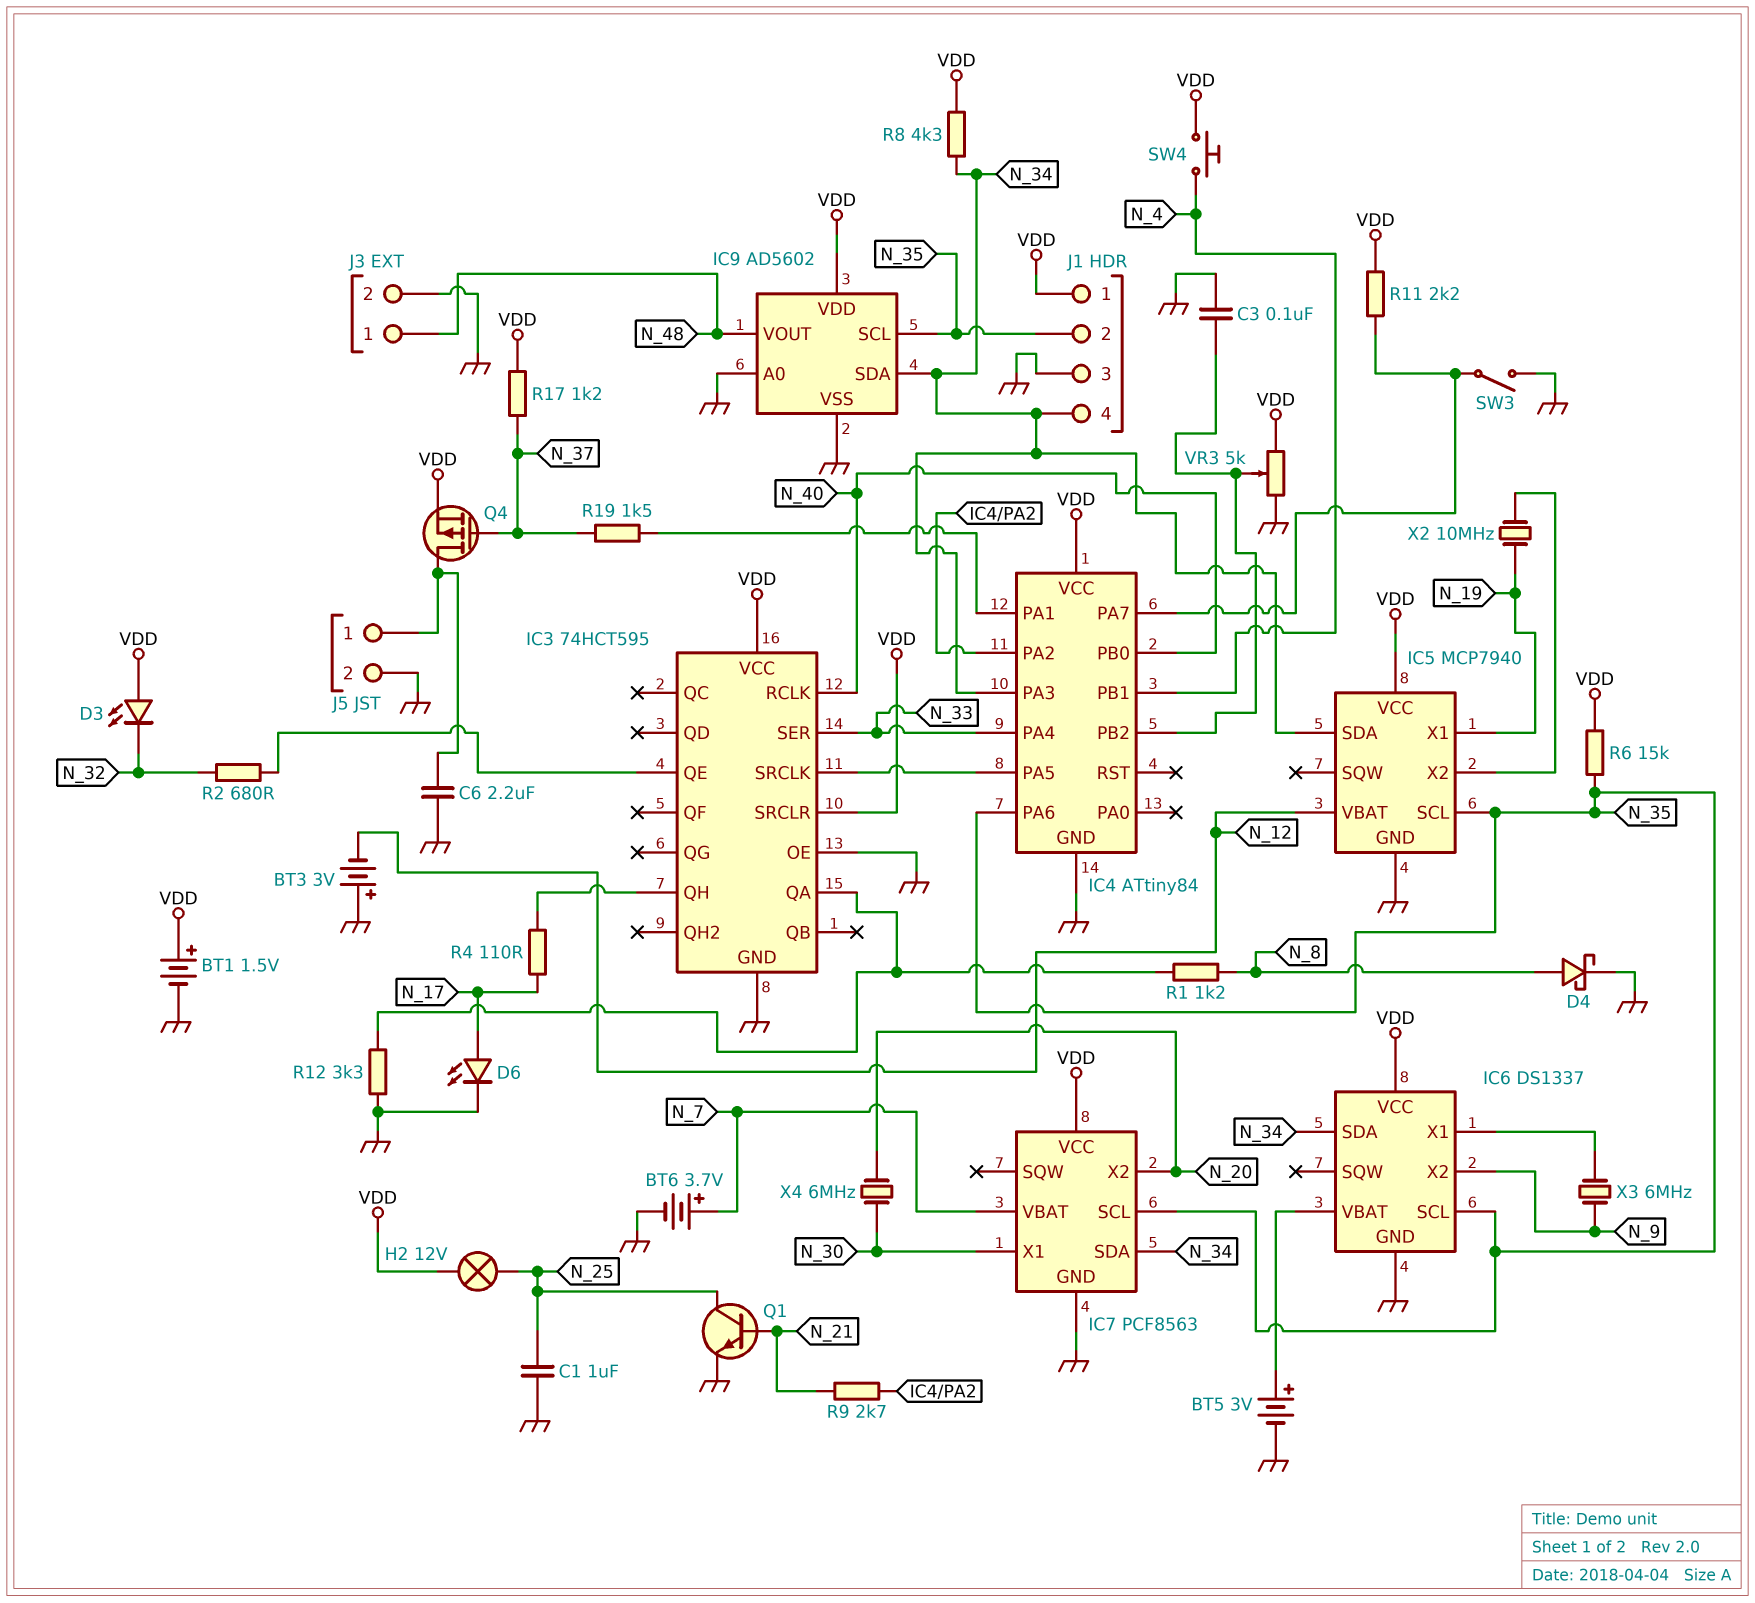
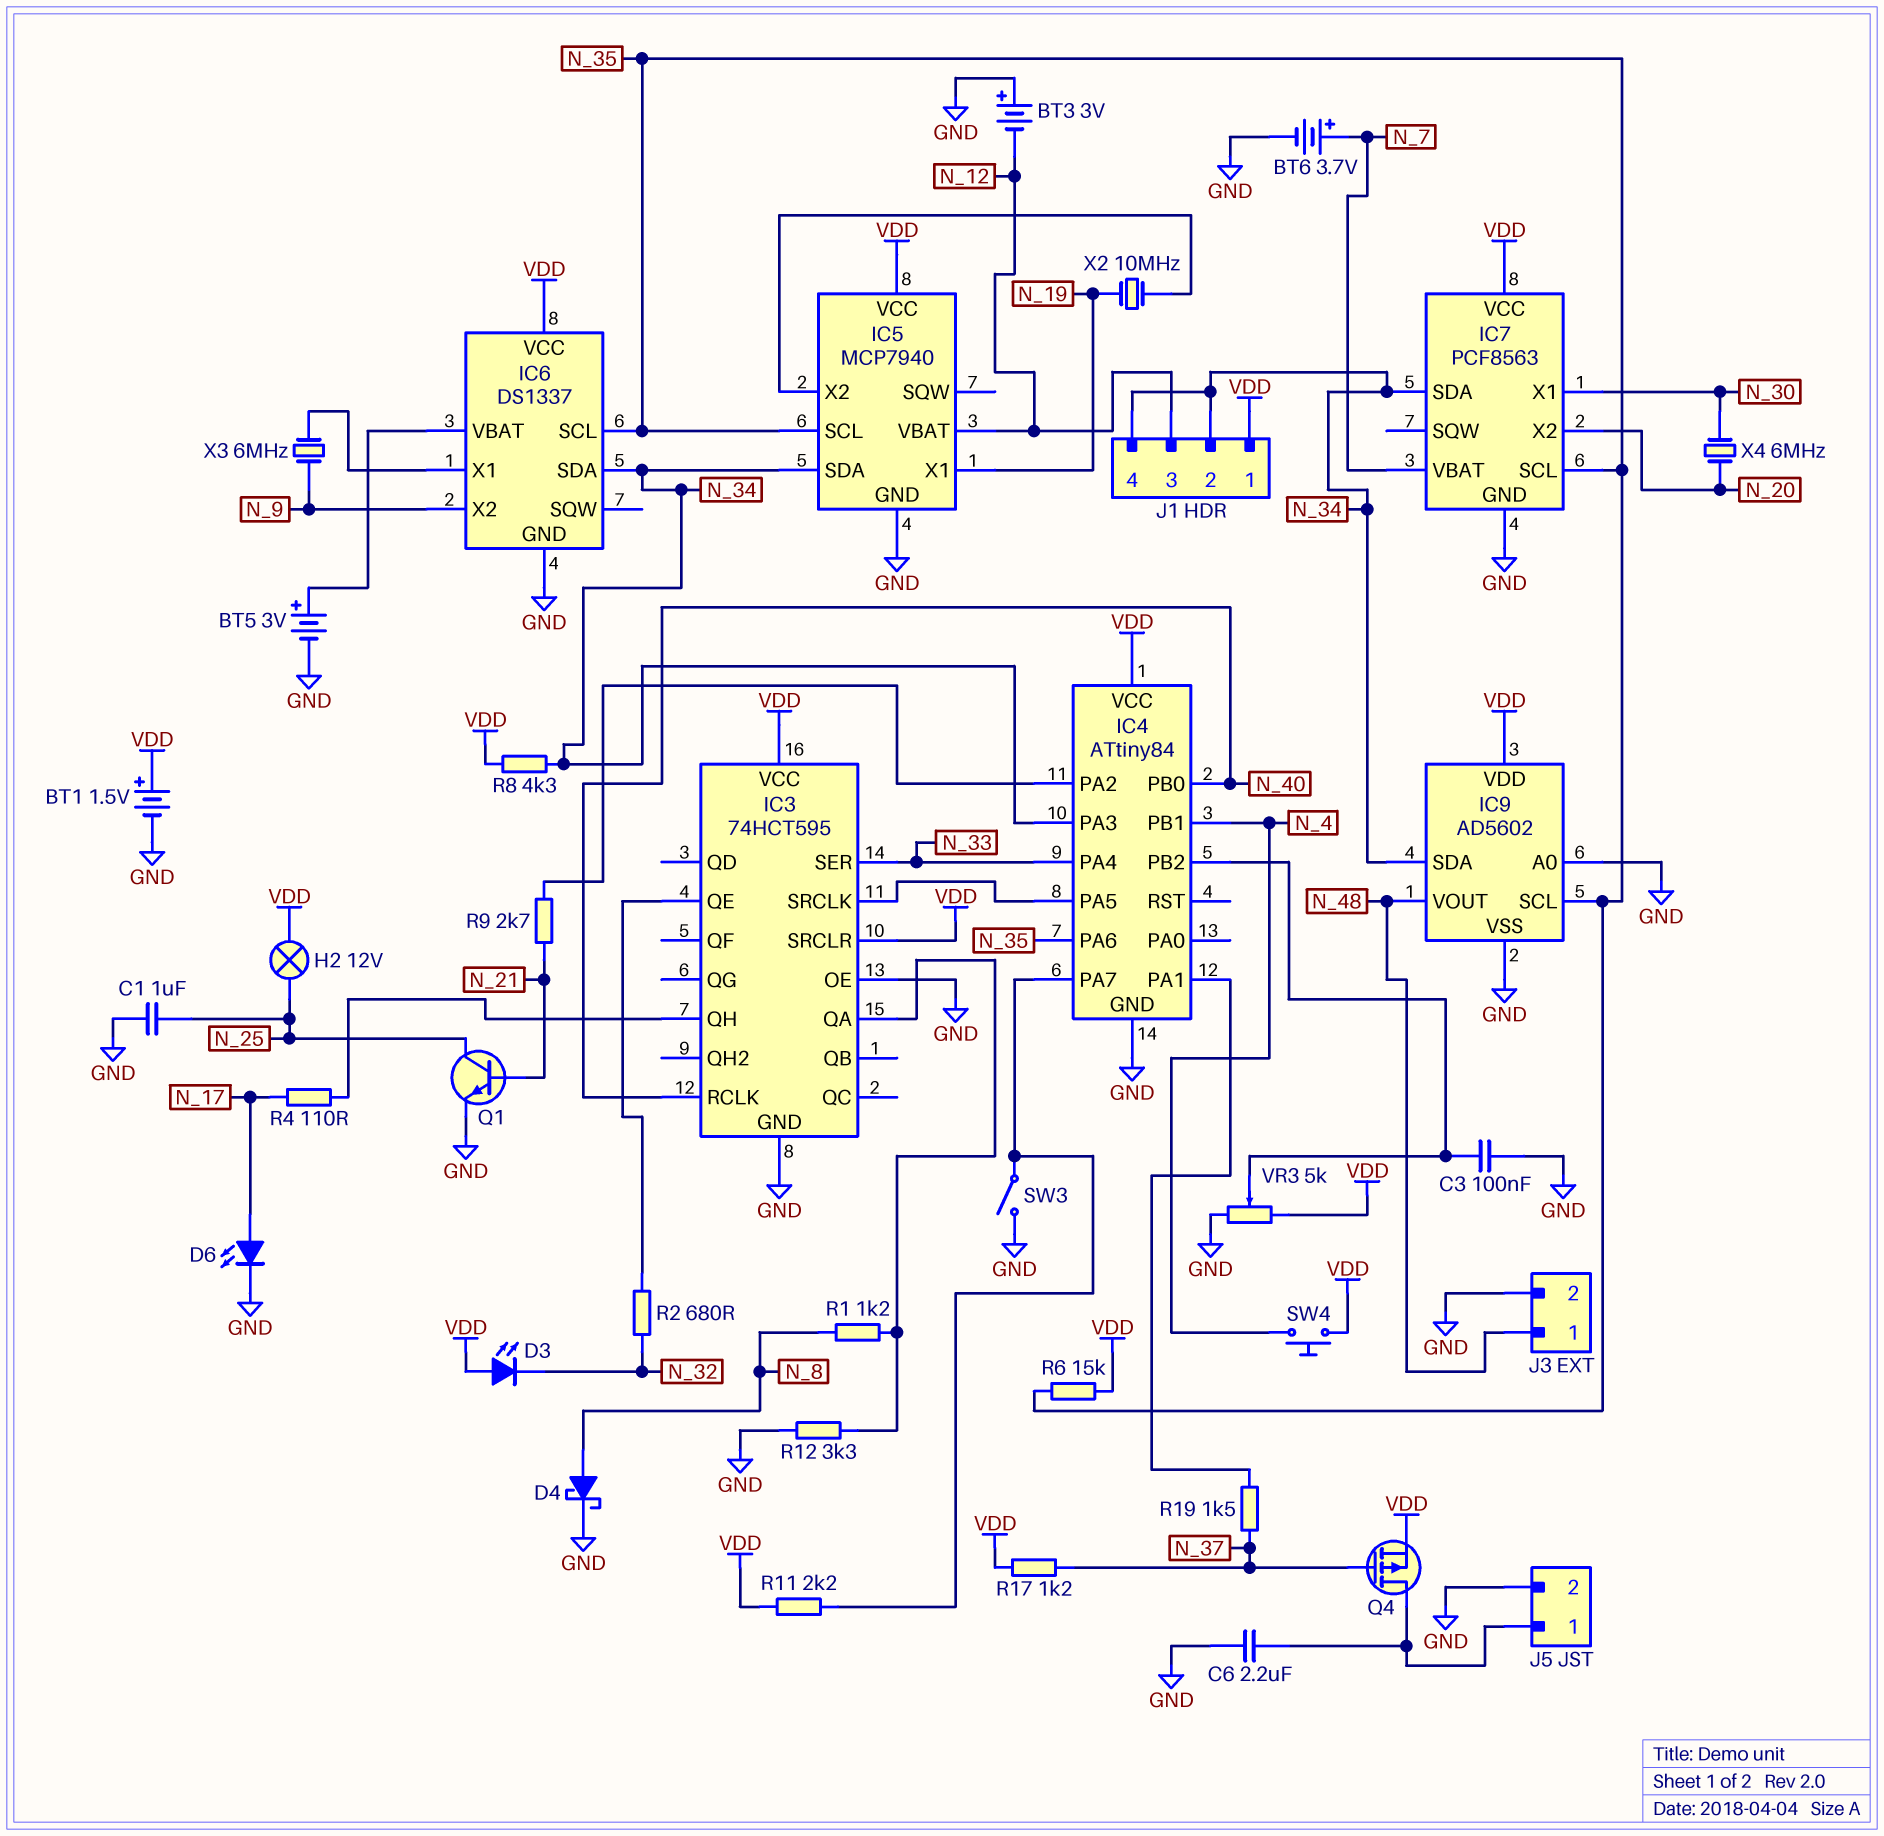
J1 pin 2: N_35 -> N_34
J1 pin 3: GND -> N_12

